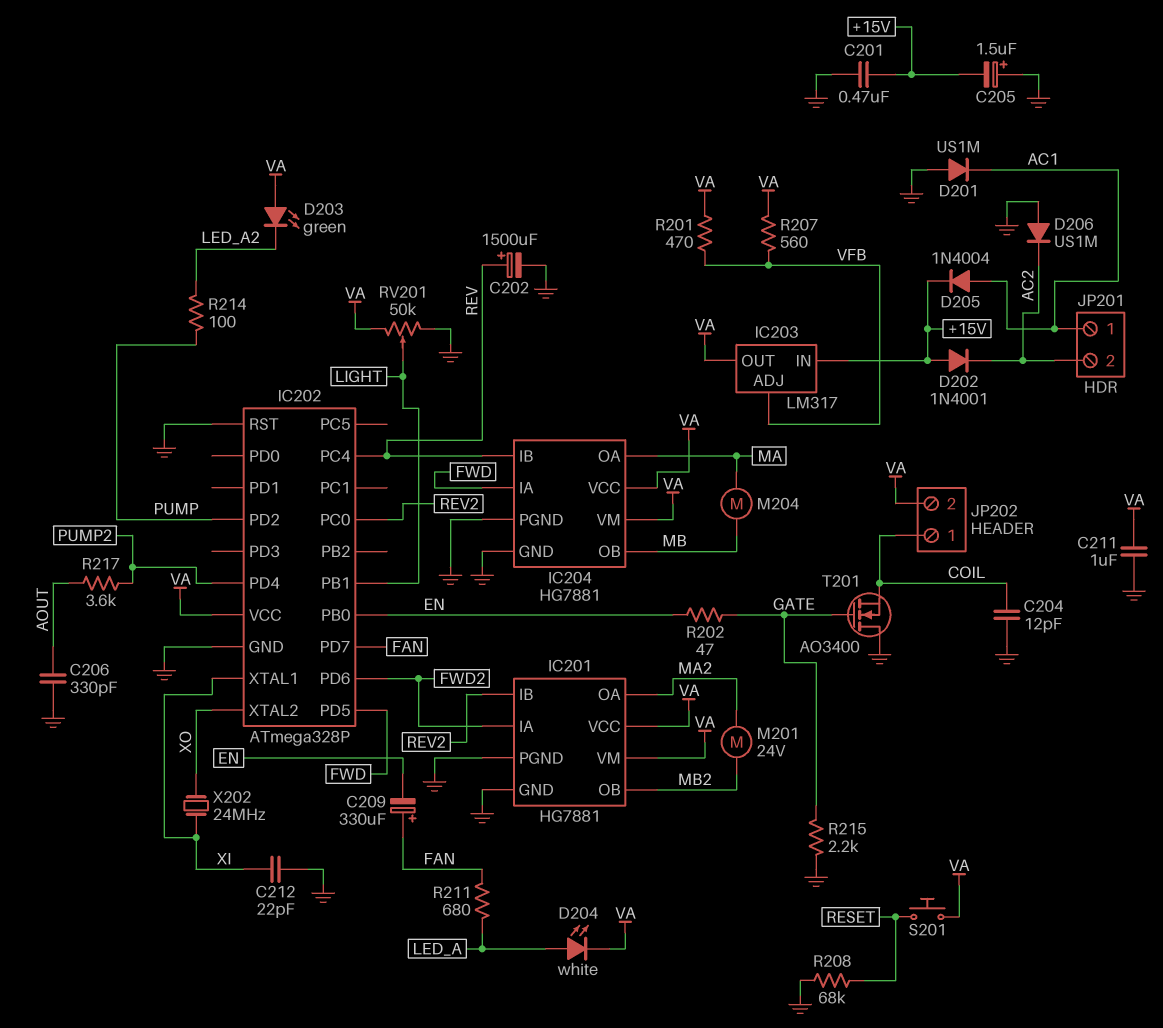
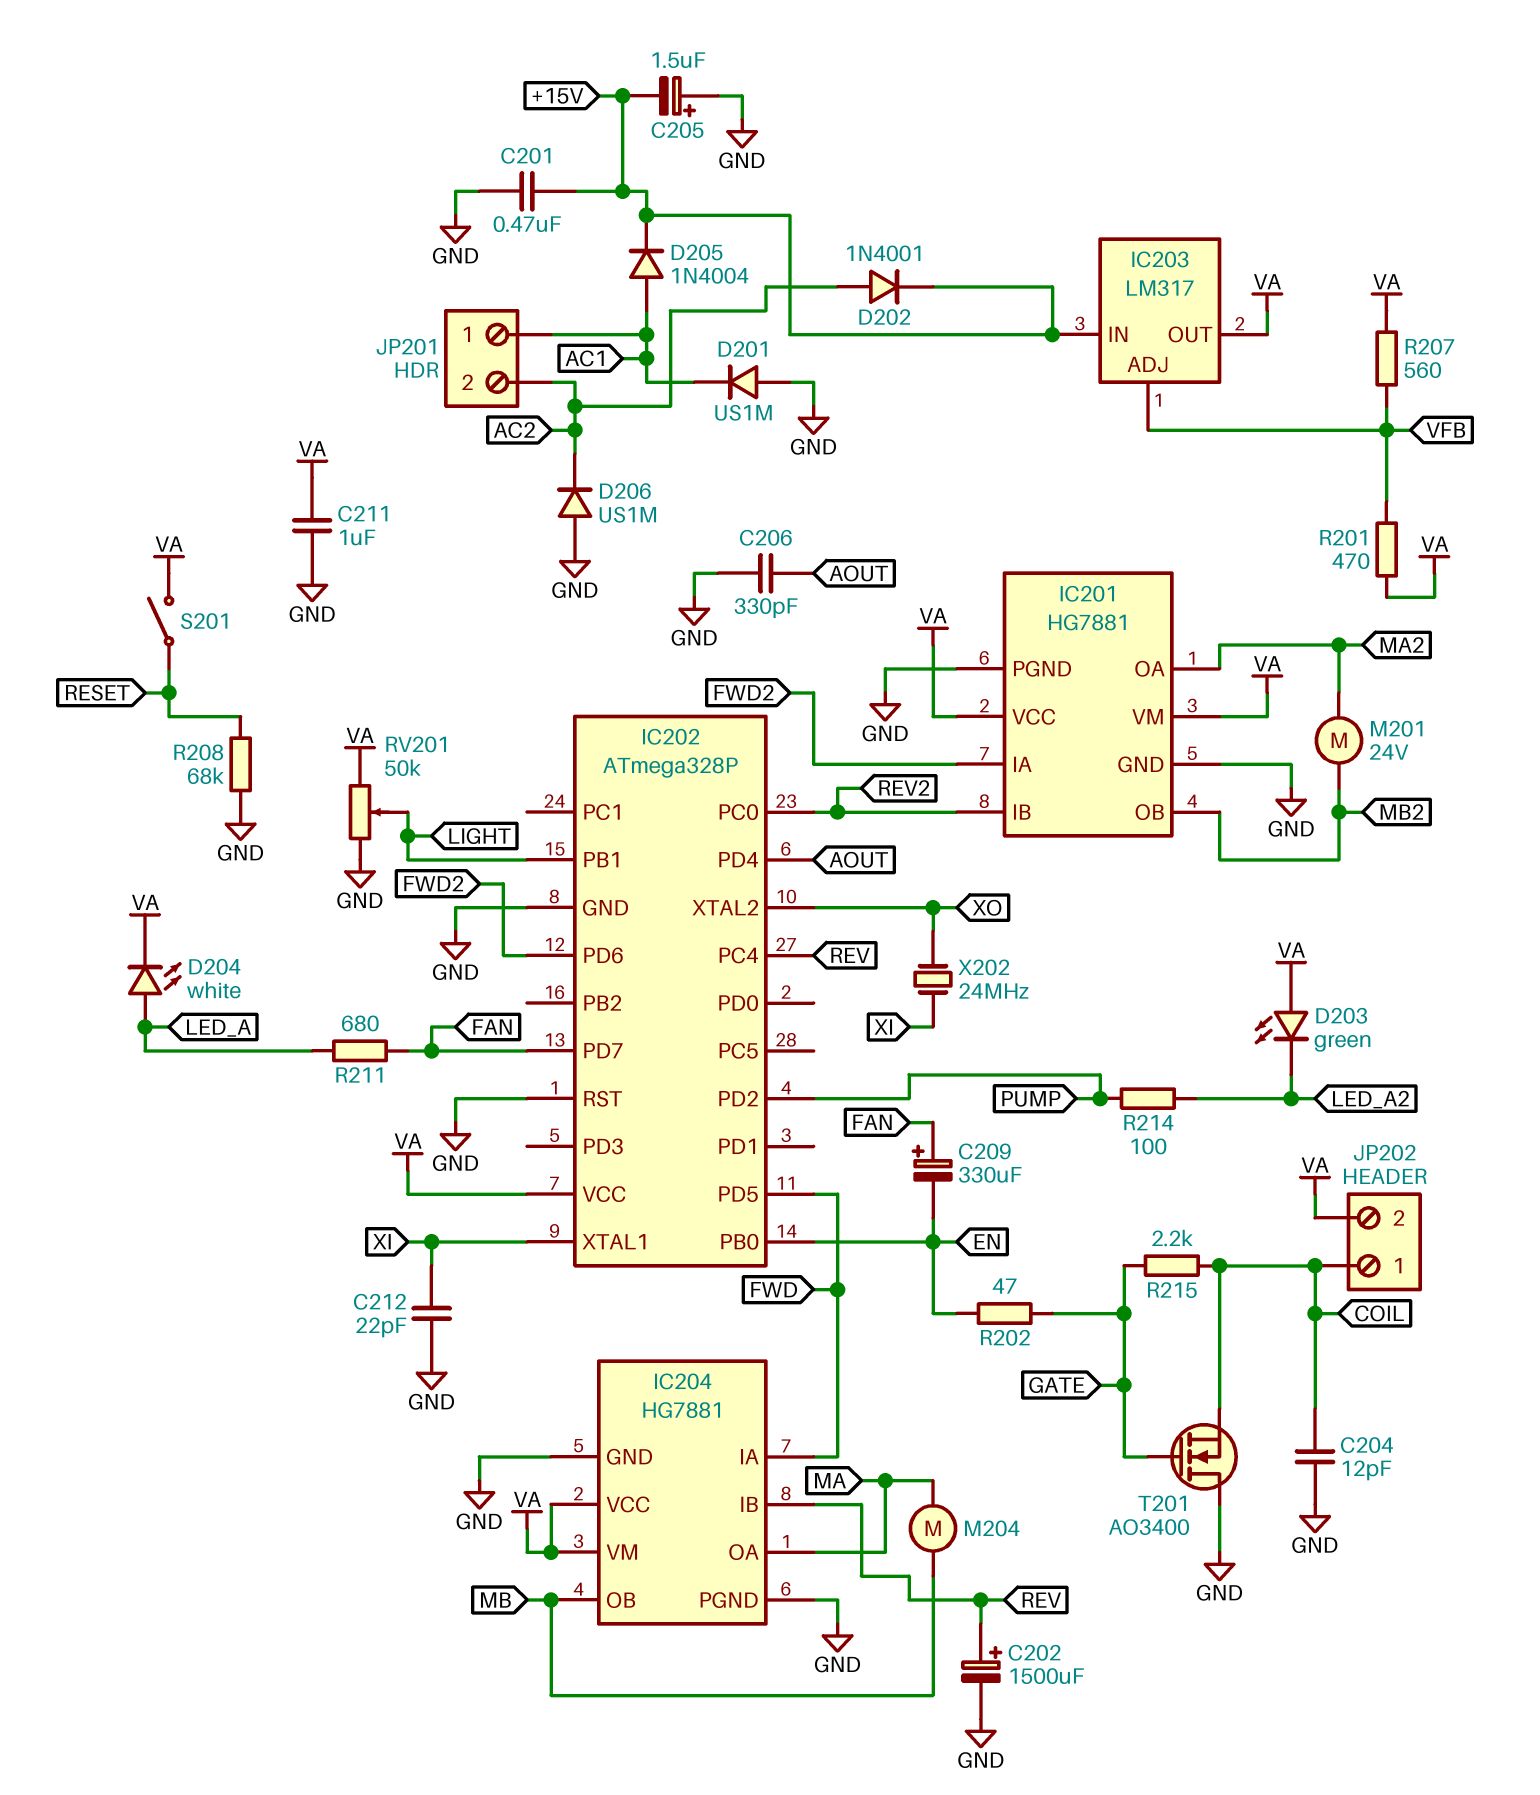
D202: diode 1N4001 (A +15V, K AC2) -> diode 1N4001 (A AC2, K +15V)
IC202 pin PD4: PUMP2 -> AOUT
R215: 2.2k (GATE, GND) -> 2.2k (COIL, GATE)
R217: 3.6k (AOUT, PUMP2) -> none
S201: button (RESET, VA) -> switch (RESET, VA)

